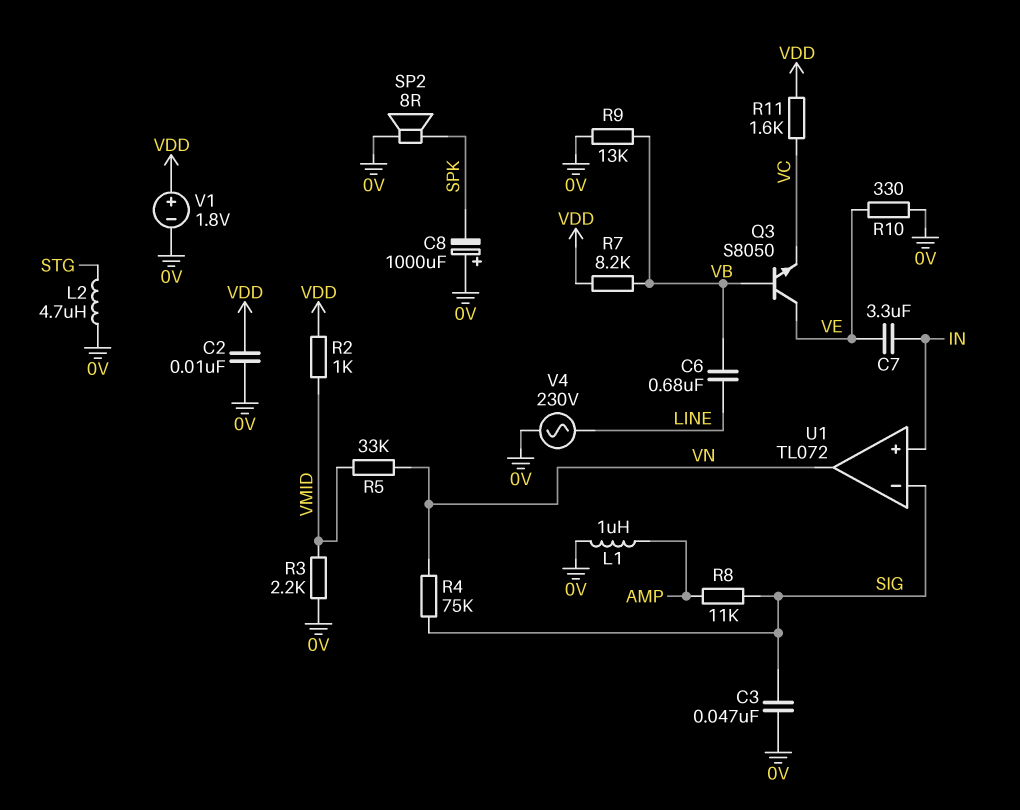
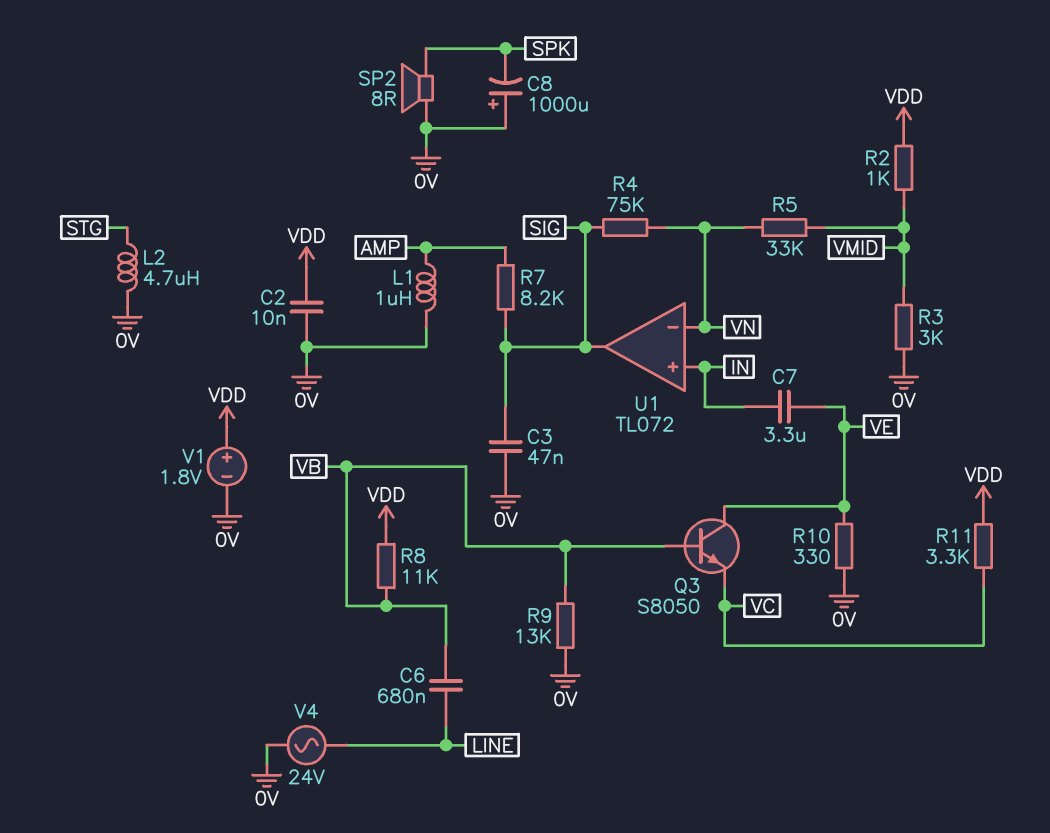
R3: 2.2k (0V, VMID) -> 3k (0V, VMID)
R7: 8.2k (VB, VDD) -> 8.2k (AMP, SIG)
R8: 11k (AMP, SIG) -> 11k (VB, VDD)
R11: 1.6k (VC, VDD) -> 3.3k (VC, VDD)
U1 pin in-: SIG -> VN
U1 pin out: VN -> SIG
V4: AC 230V (0V, LINE) -> AC 24V (0V, LINE)

